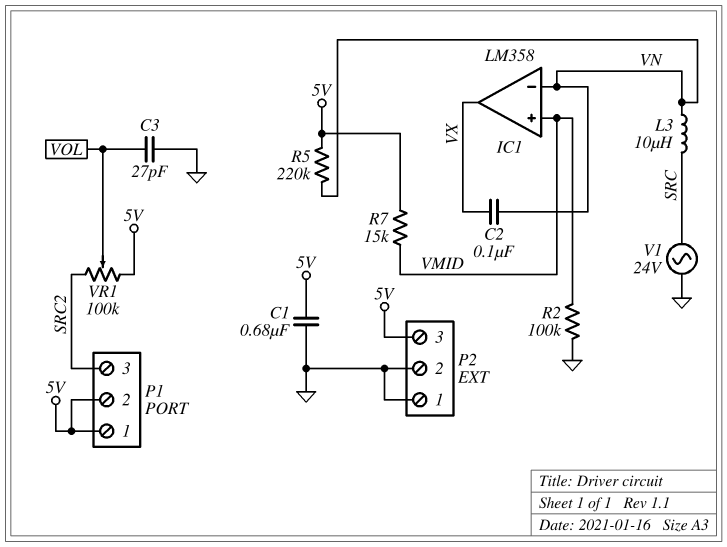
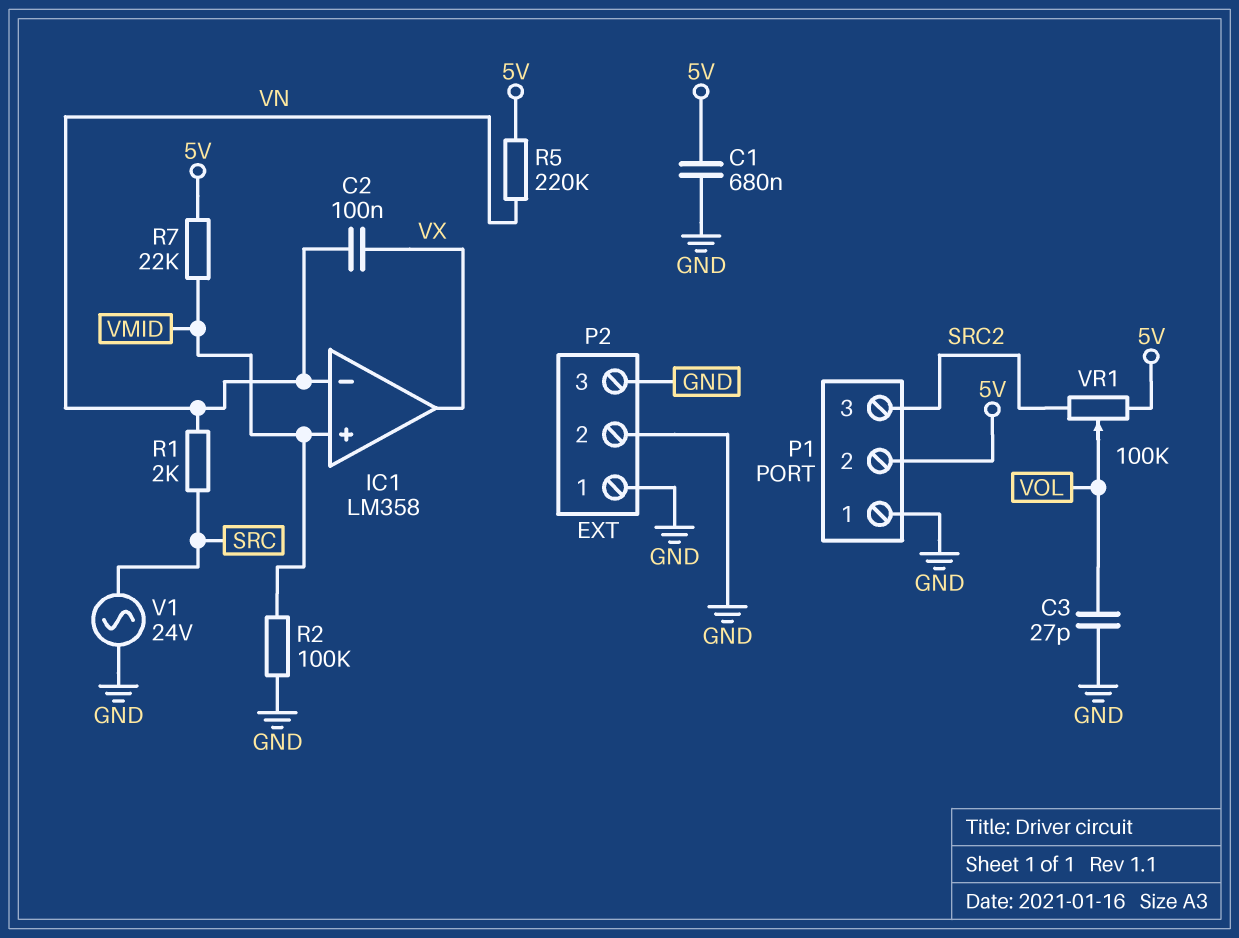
L3: 10uH (SRC, VN) -> none
P1 pin 1: 5V -> GND
P2 pin 3: 5V -> GND
R1: none -> 2k (SRC, VN)
R7: 15k (5V, VMID) -> 22k (5V, VMID)

